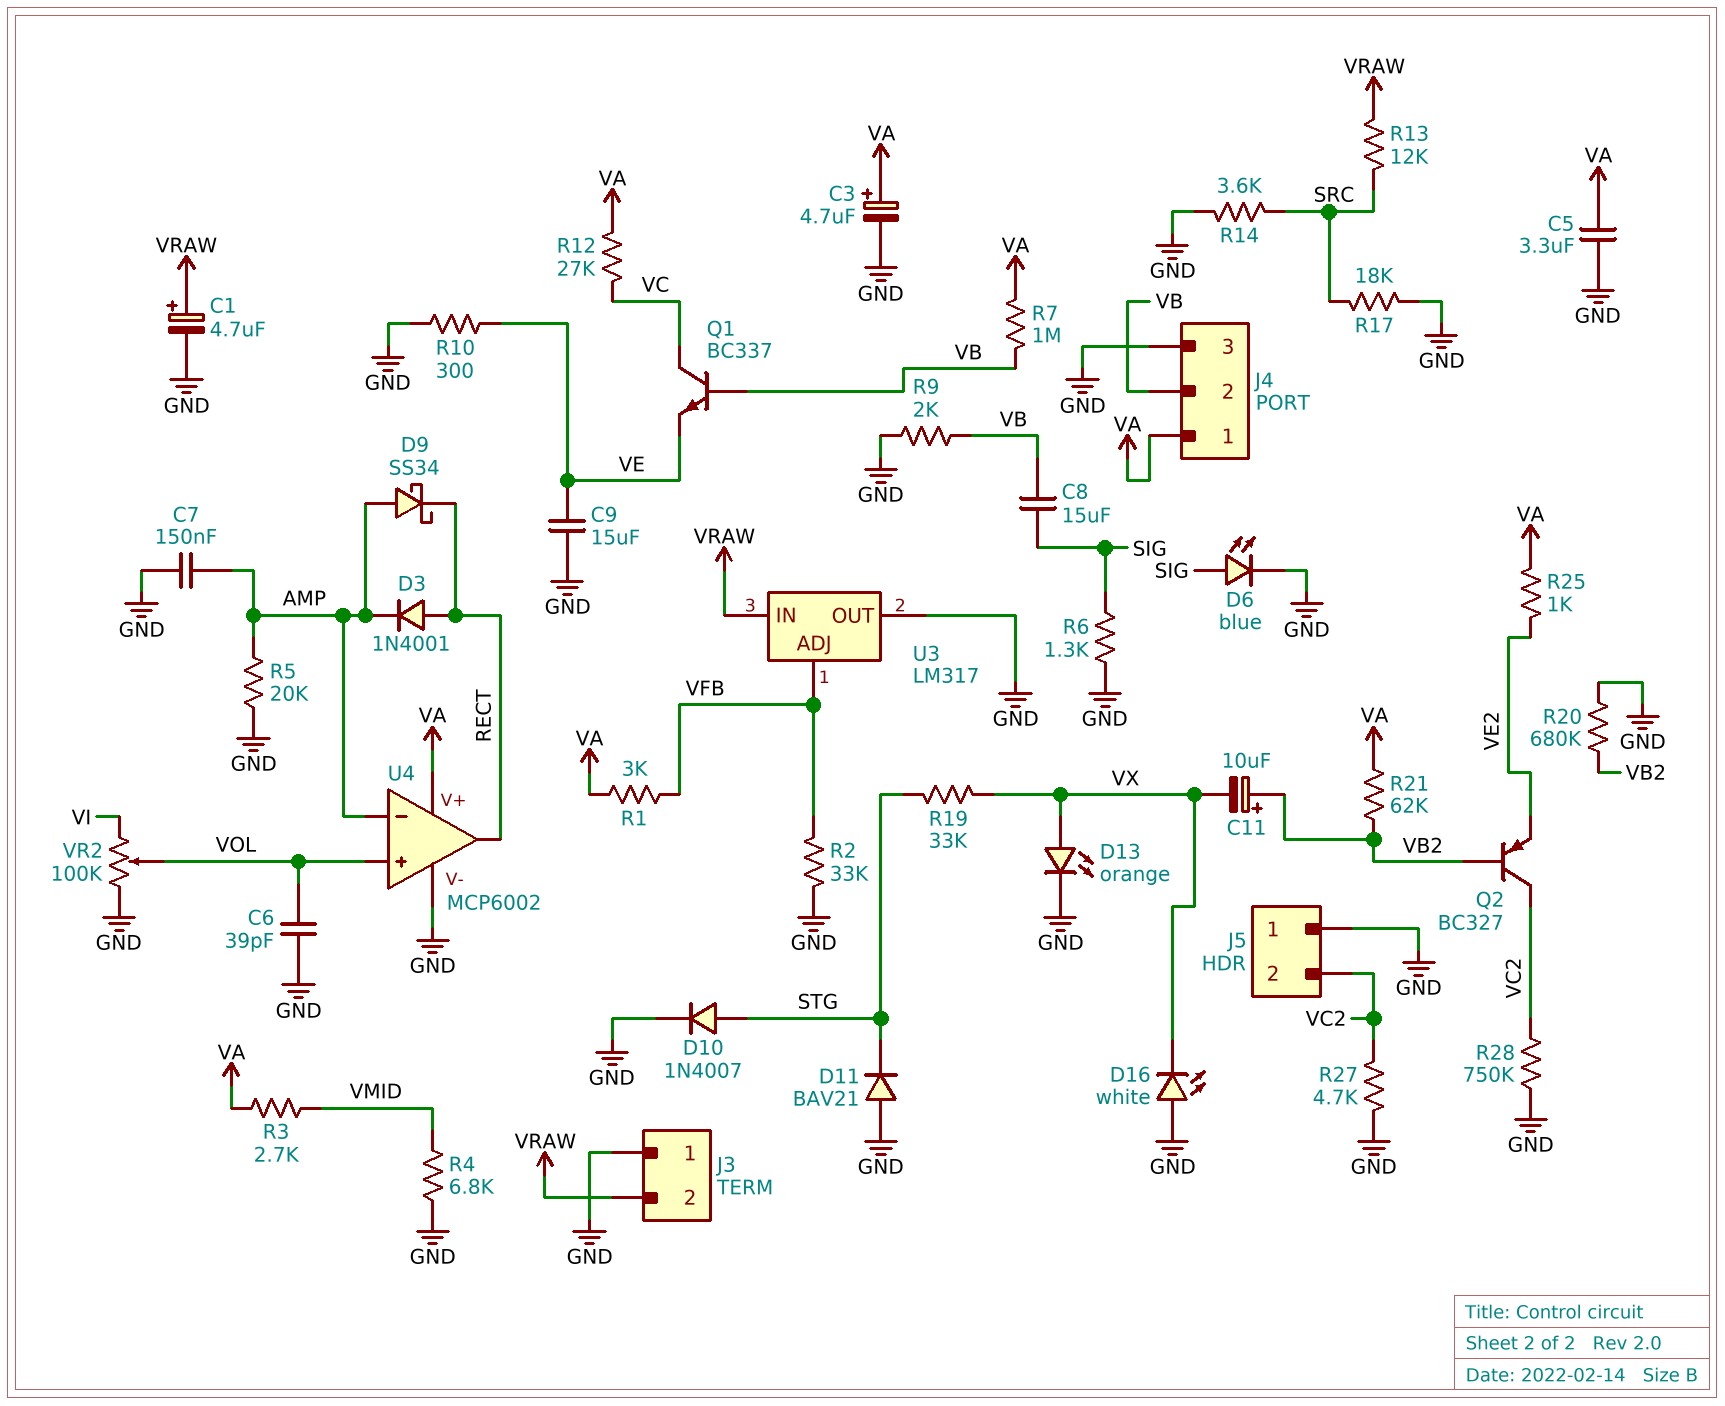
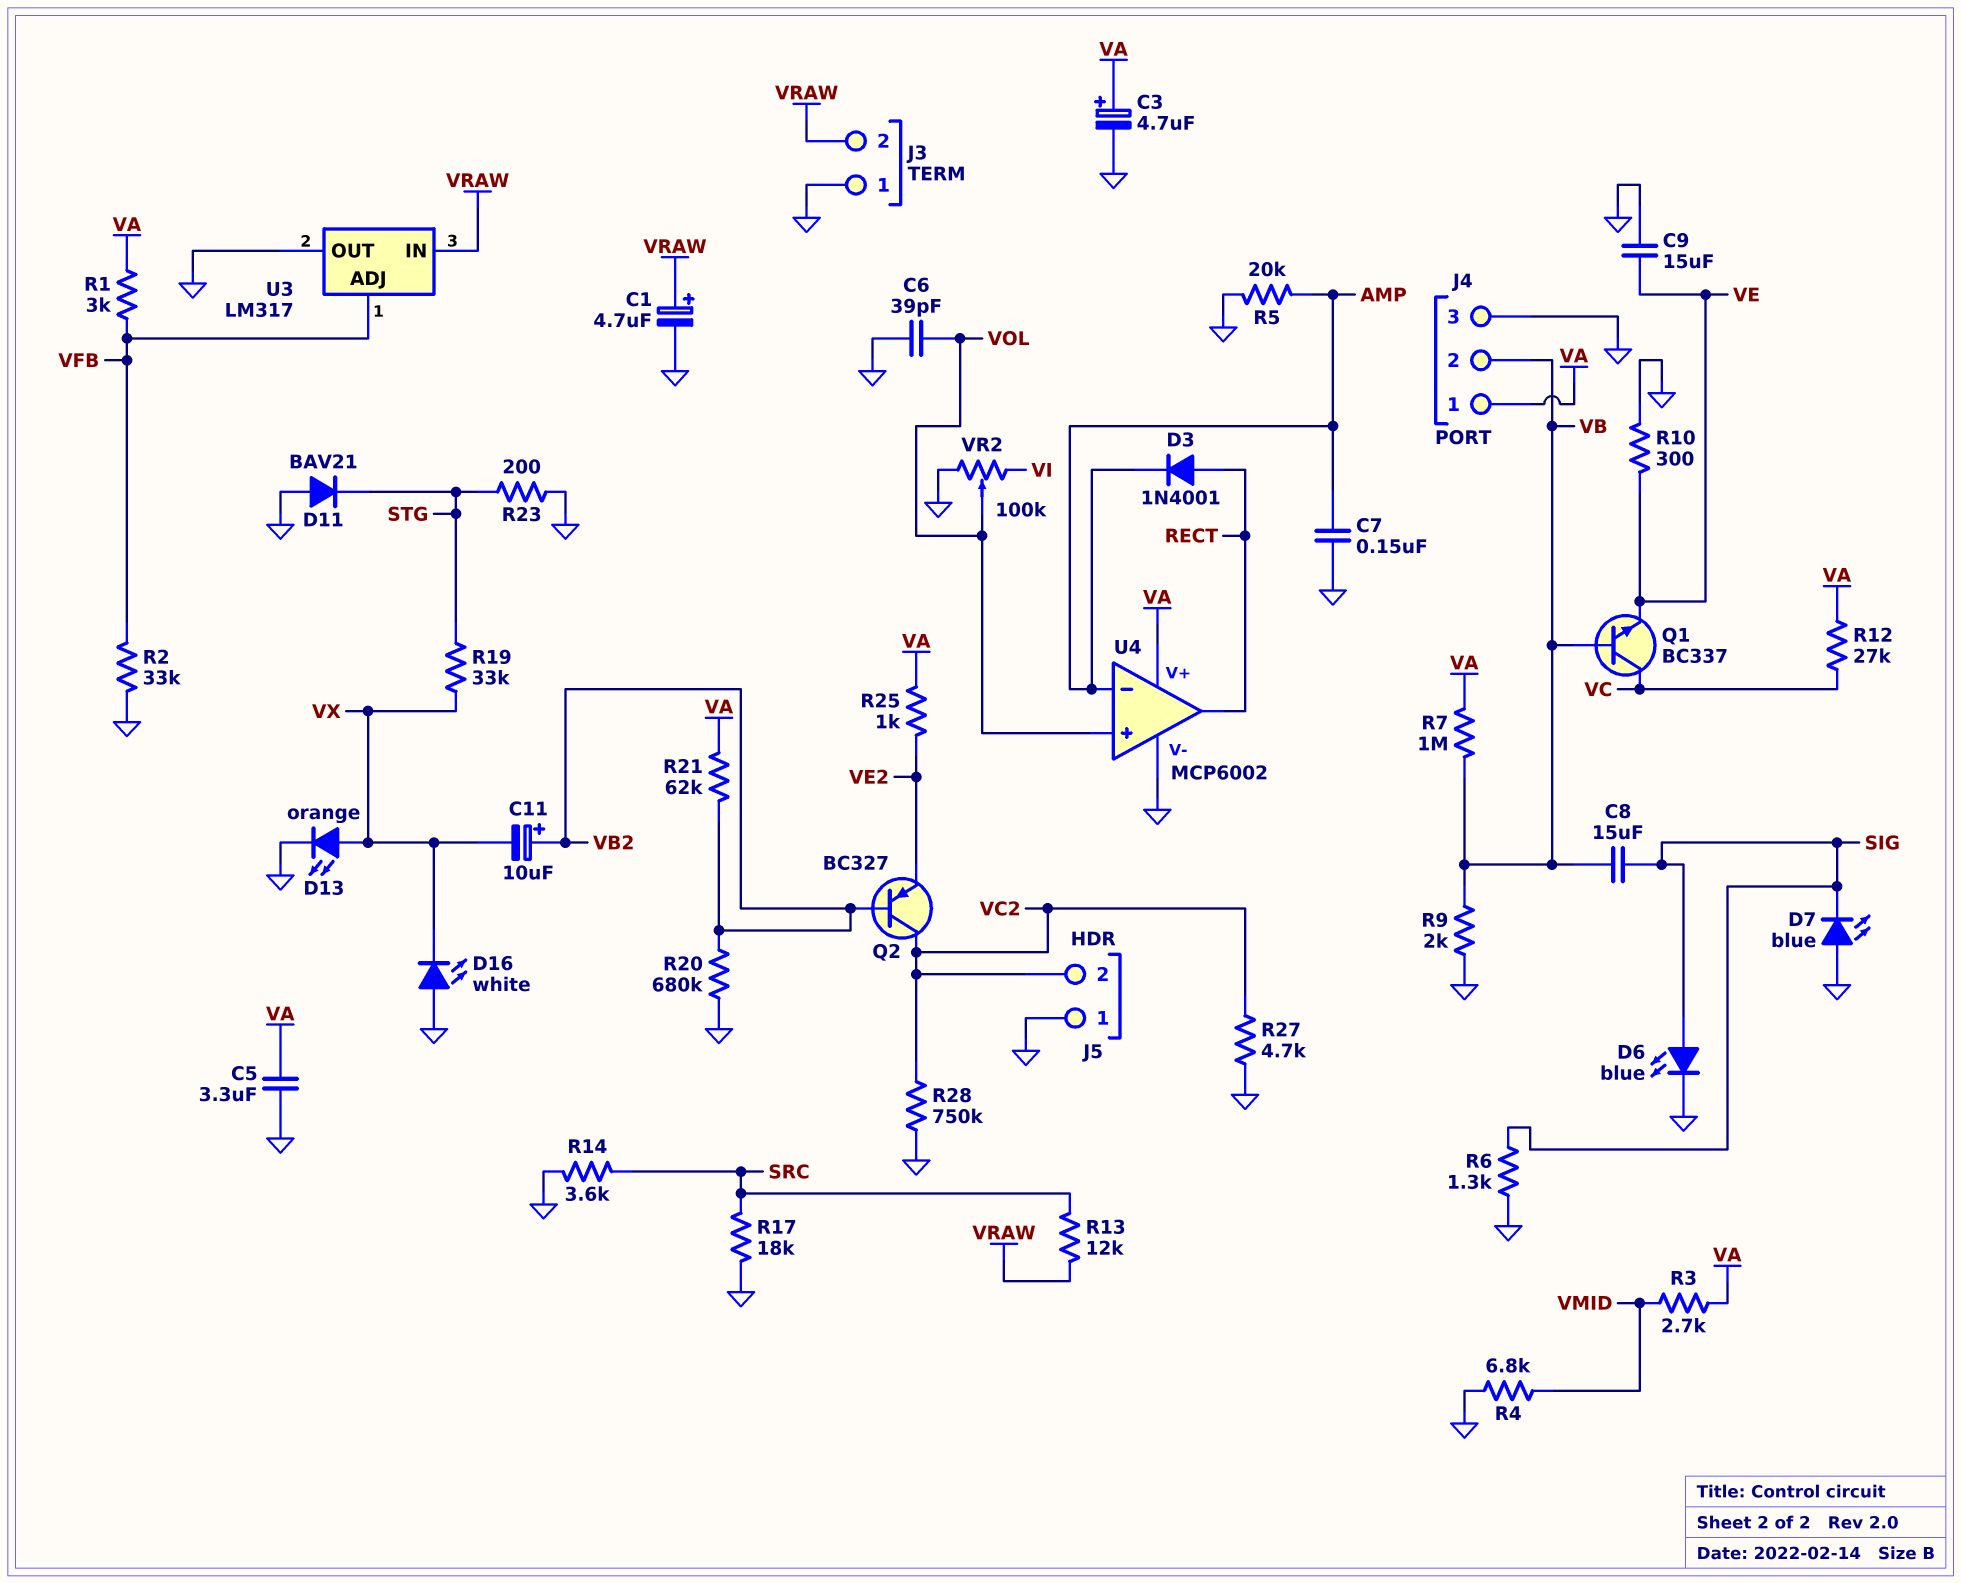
D7: none -> LED blue (A GND, K SIG)
D9: schottky SS34 (A AMP, K RECT) -> none
D10: diode 1N4007 (A STG, K GND) -> none
R23: none -> 200 (GND, STG)

